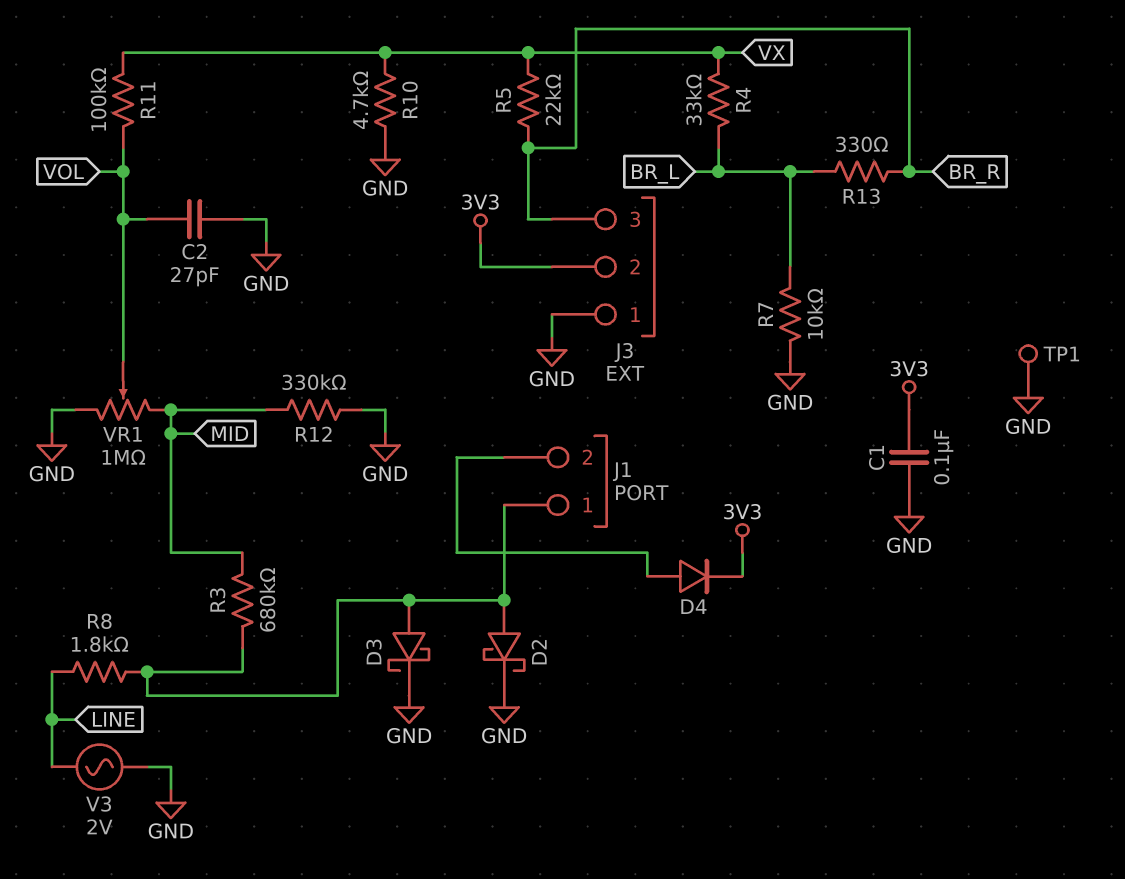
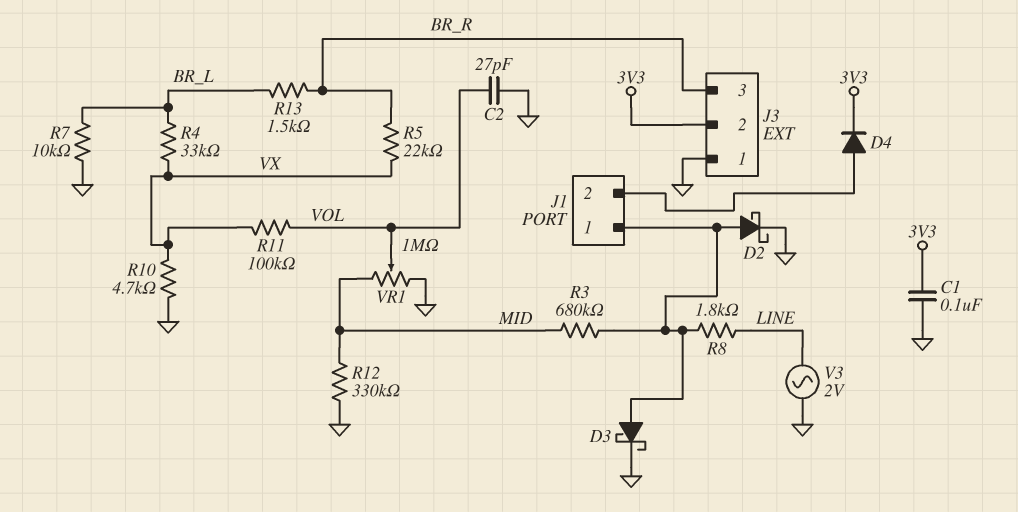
R13: 330 (BR_L, BR_R) -> 1.5k (BR_L, BR_R)
TP1: test point (GND) -> none

